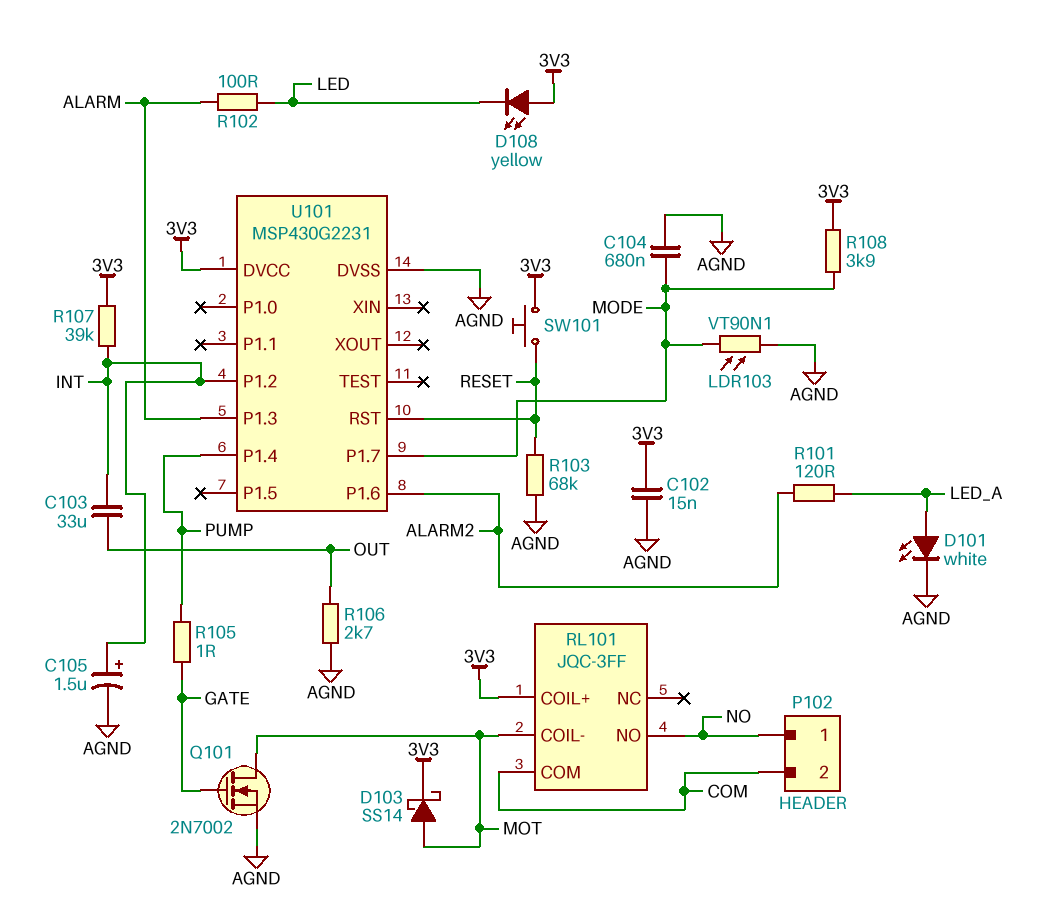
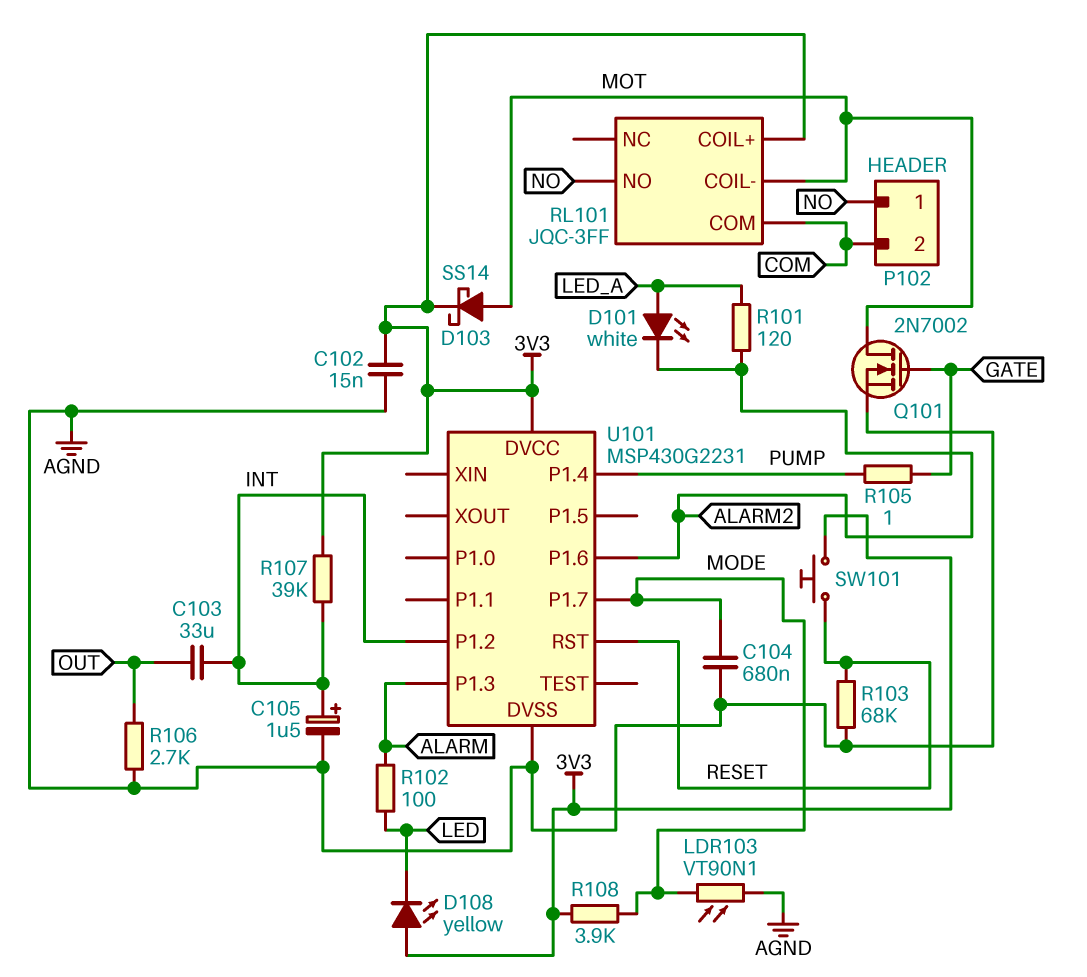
D101: LED white (A LED_A, K AGND) -> LED white (A LED_A, K ALARM2)

